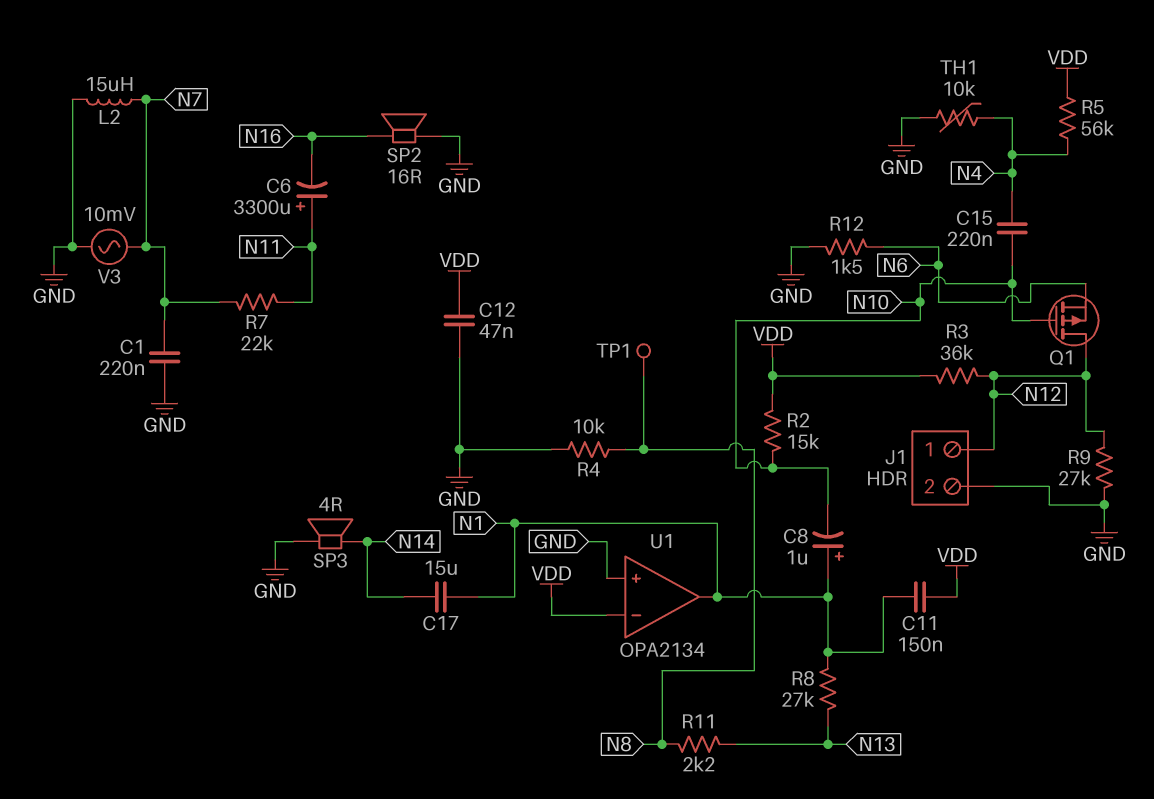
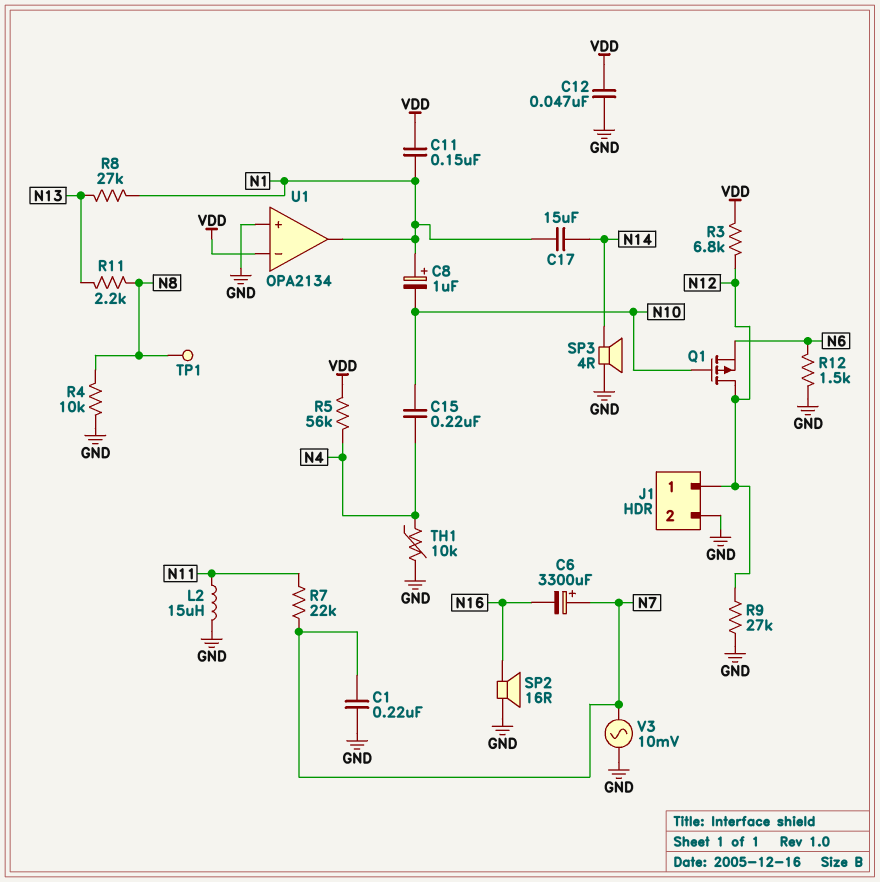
C6: 3300uF (plus N11, minus N16) -> 3300uF (plus N7, minus N16)
L2: 15uH (GND, N7) -> 15uH (GND, N11)
R2: 15k (N10, VDD) -> none
R3: 36k (N12, VDD) -> 6.8k (N12, VDD)

